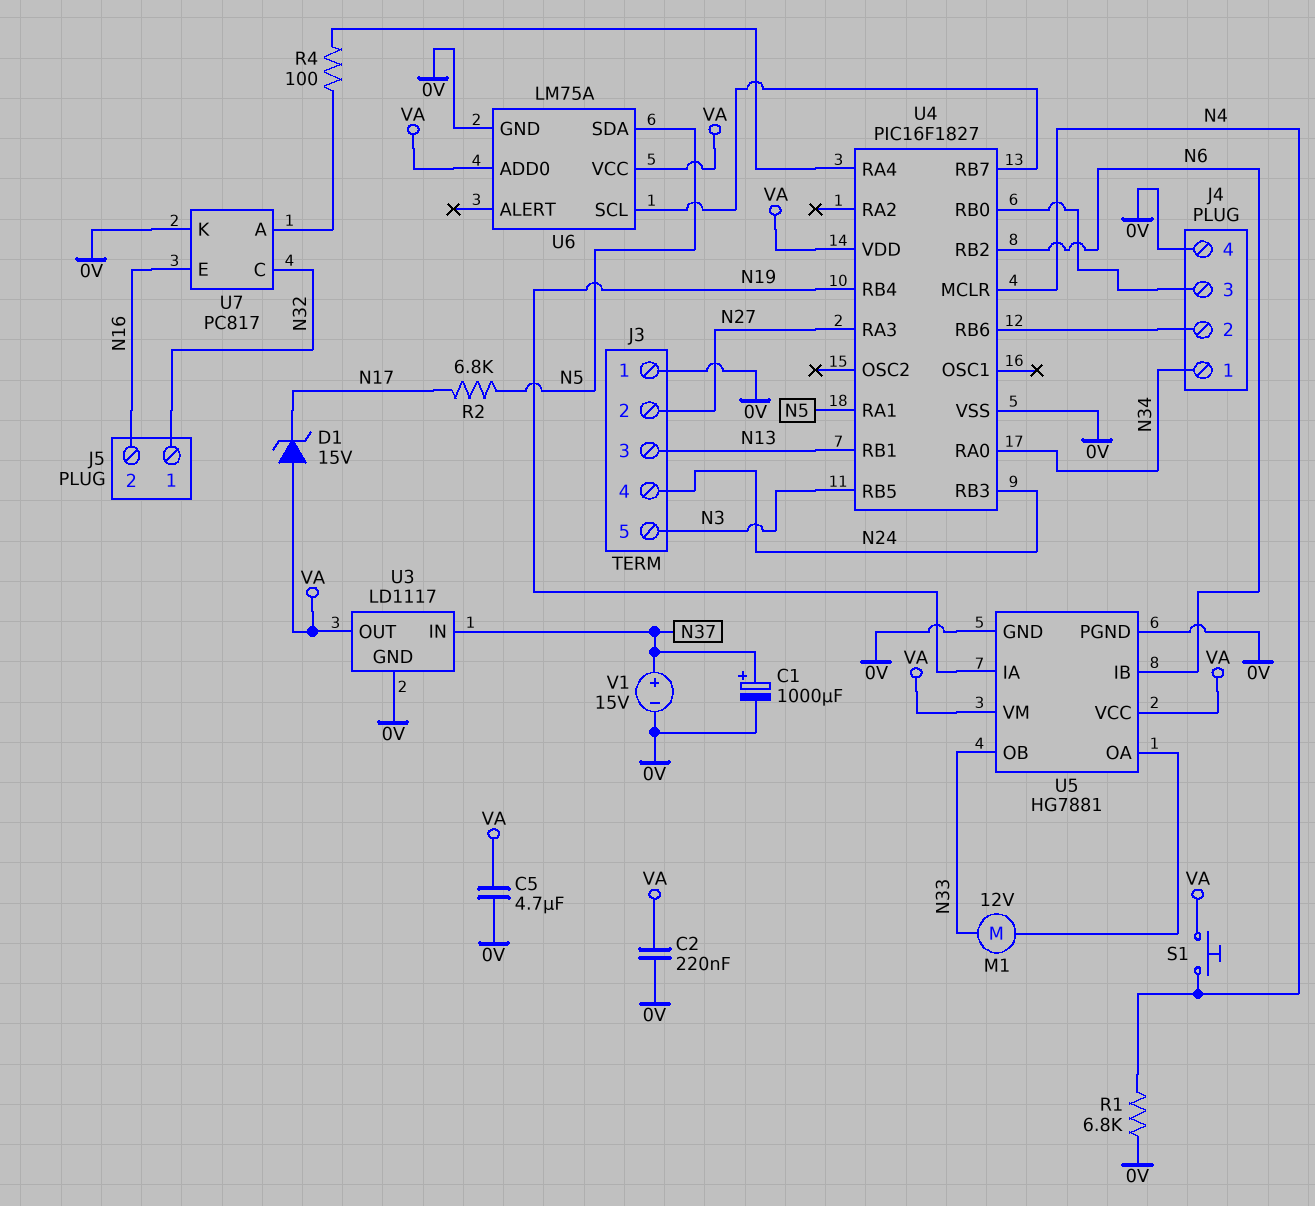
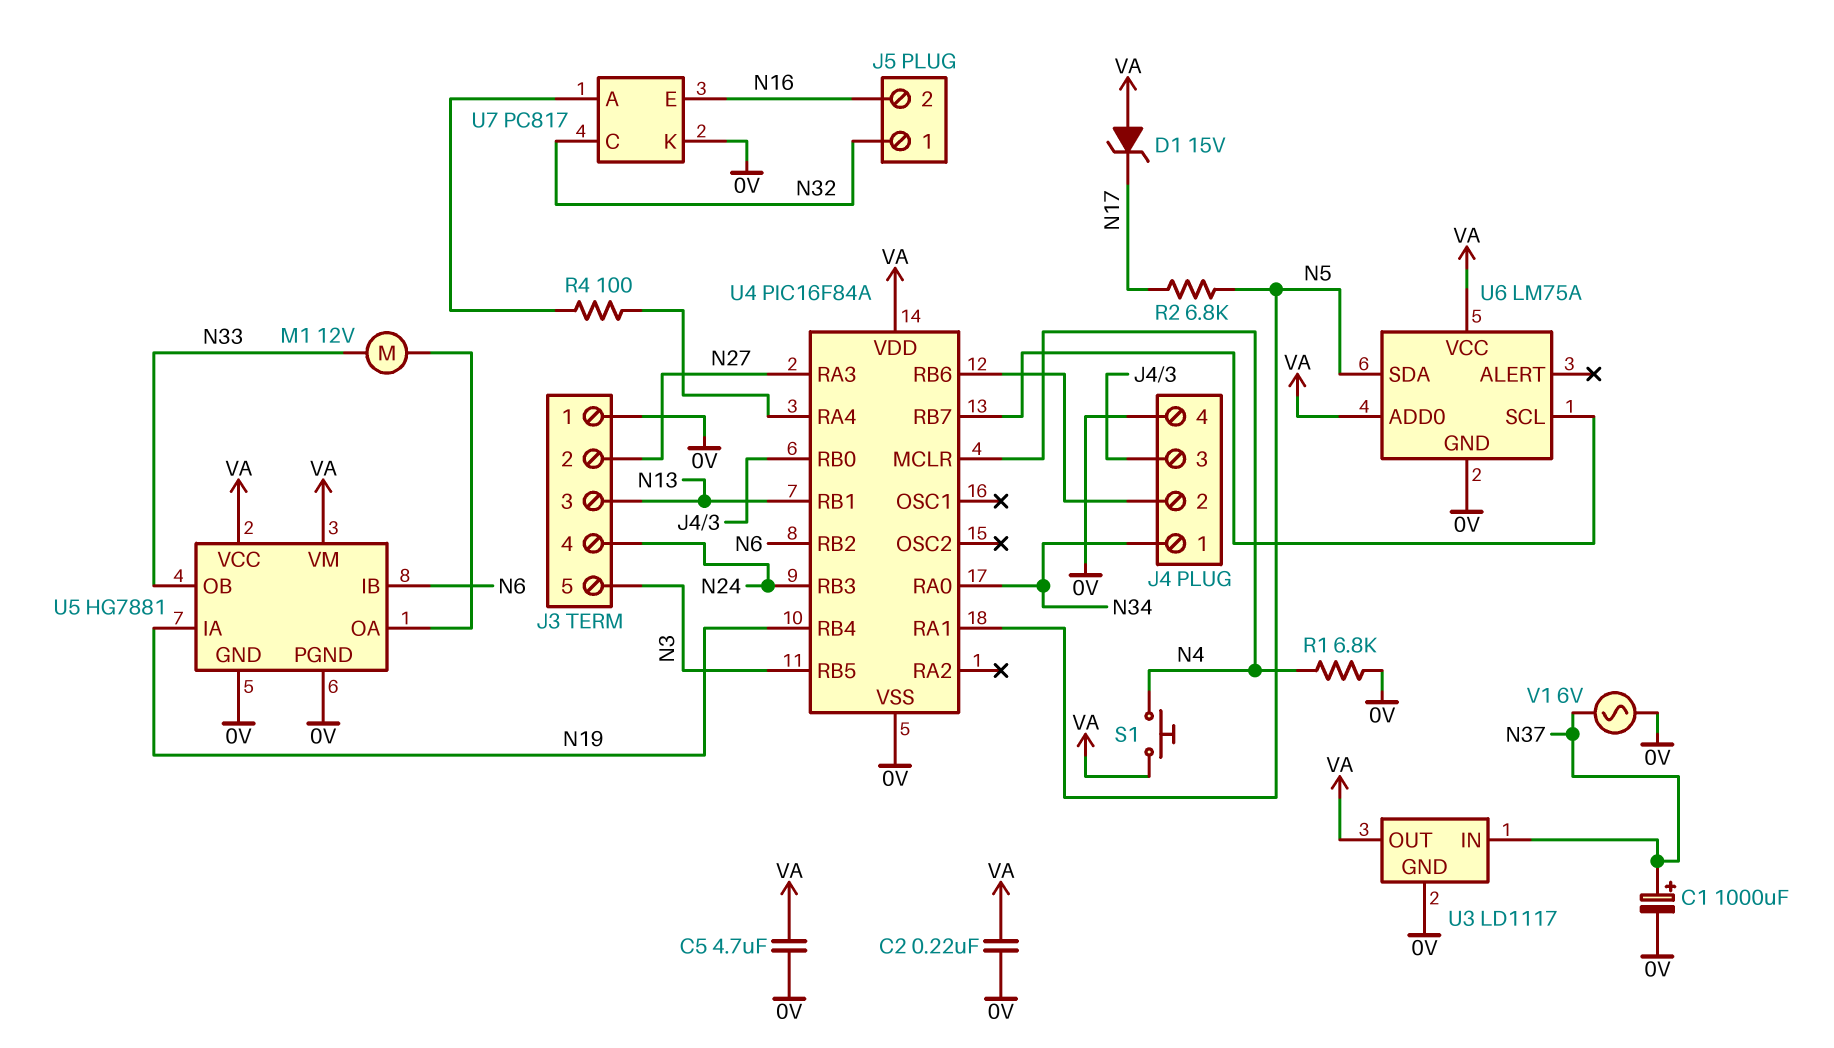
U4: PIC16F1827 -> PIC16F84A
V1: 15V (plus N37, minus 0V) -> AC 6V (0V, N37)

